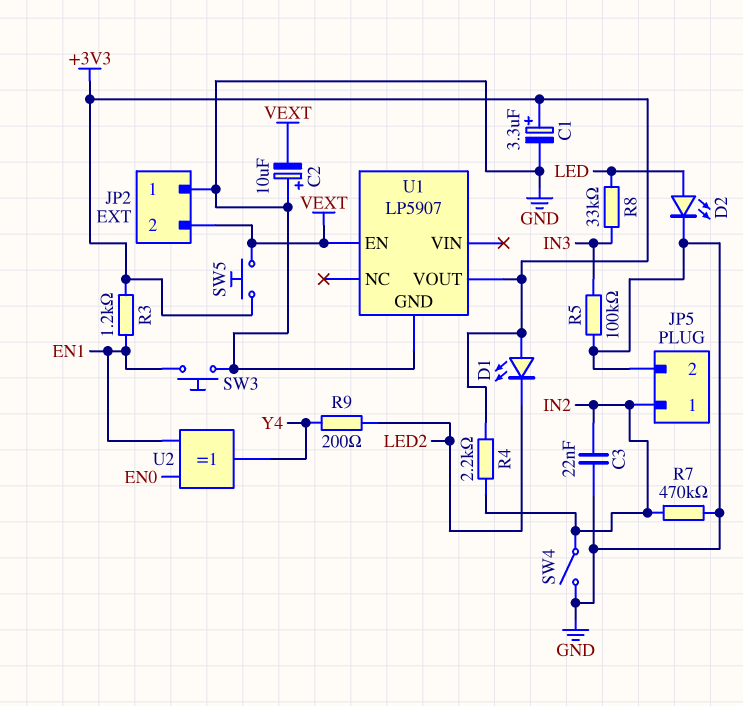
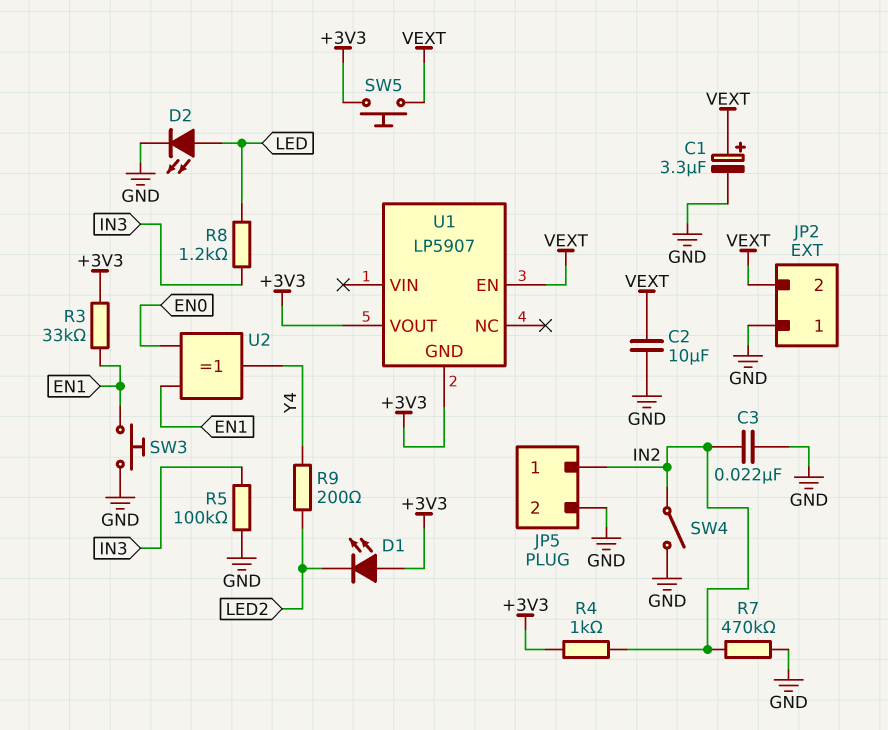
C1: 3.3uF (plus +3V3, minus GND) -> 3.3uF (plus VEXT, minus GND)
C2: 10uF (plus GND, minus VEXT) -> 10uF (GND, VEXT)
R3: 1.2k (+3V3, EN1) -> 33k (+3V3, EN1)
R4: 2.2k (+3V3, IN2) -> 1k (+3V3, IN2)
R8: 33k (IN3, LED) -> 1.2k (IN3, LED)
U1 pin GND: GND -> +3V3

